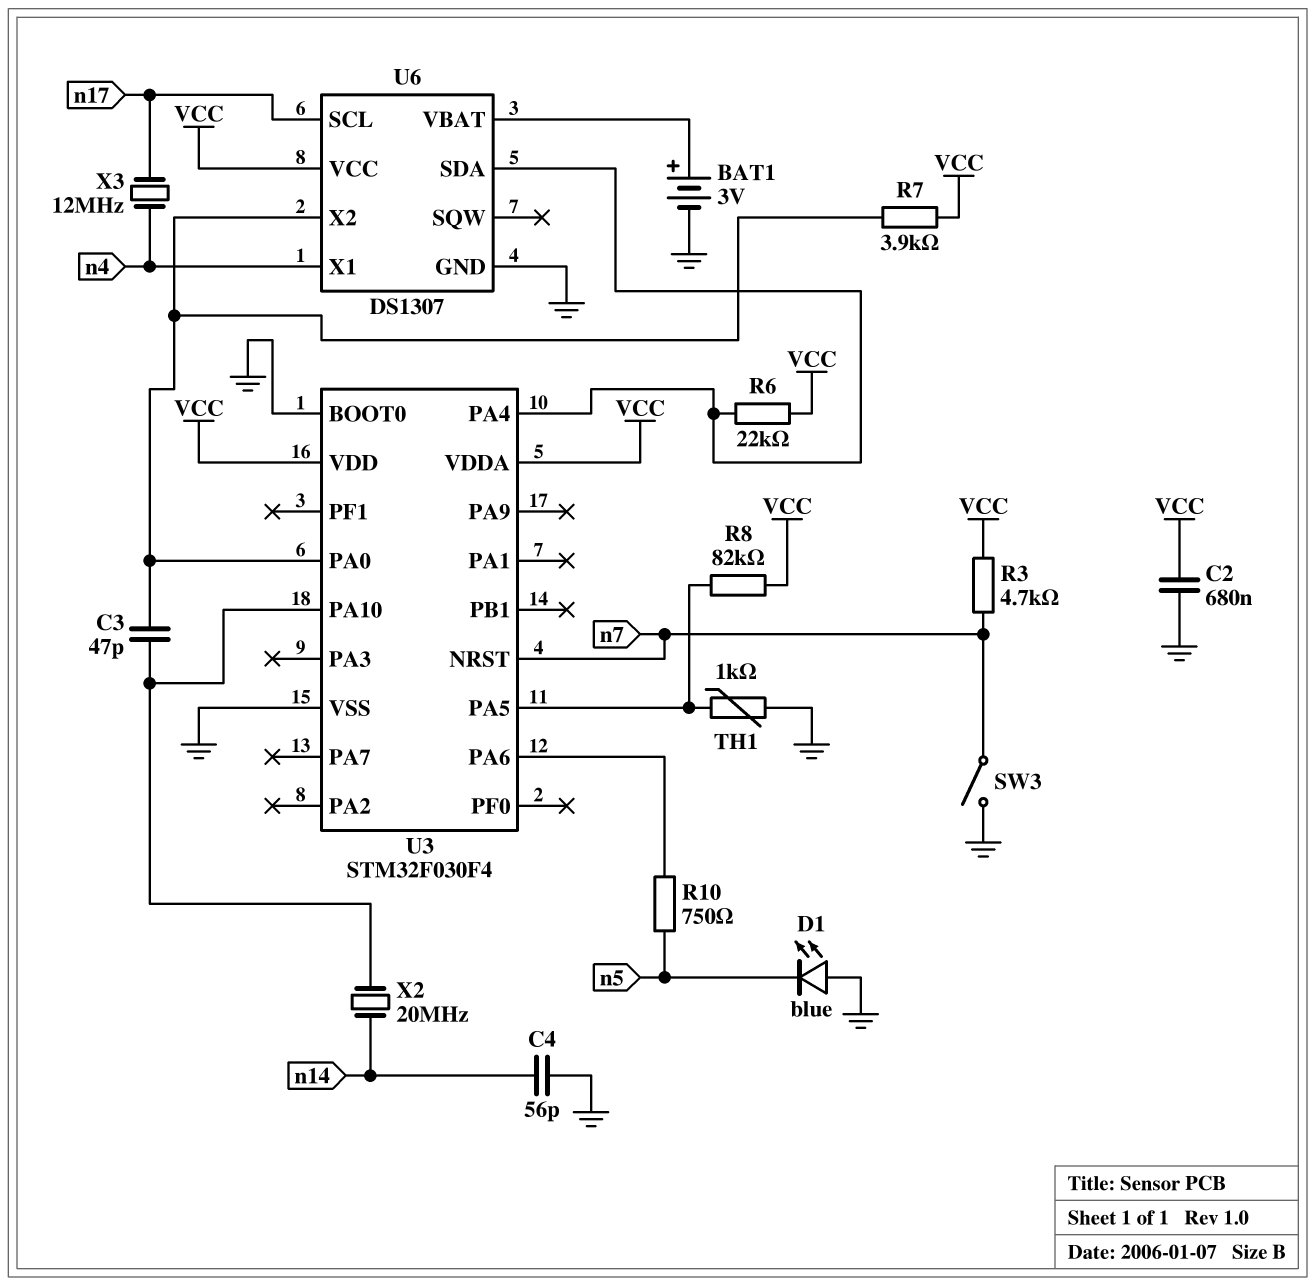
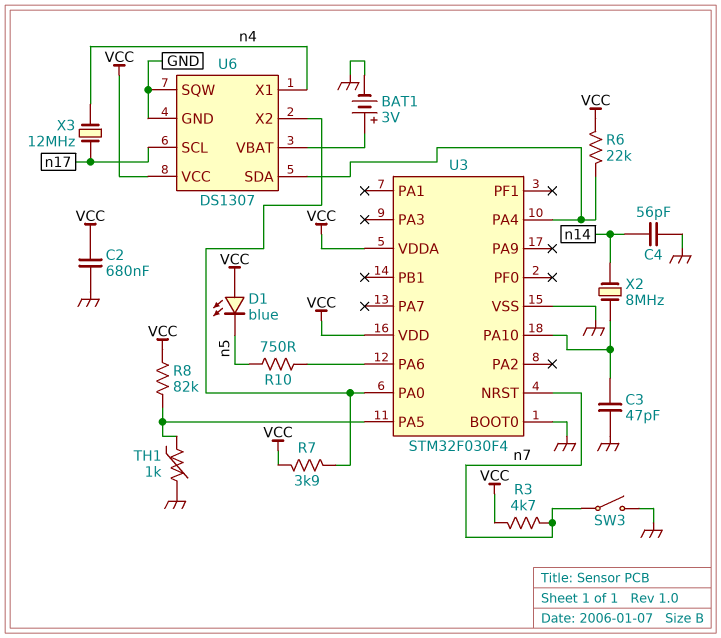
C3: 47pF (U3/PA0, U3/PA10) -> 47pF (GND, U3/PA10)
D1: LED blue (A GND, K n5) -> LED blue (A VCC, K n5)
U6 pin SQW: none -> GND
X2: 20MHz (U3/PA10, n14) -> 8MHz (U3/PA10, n14)

